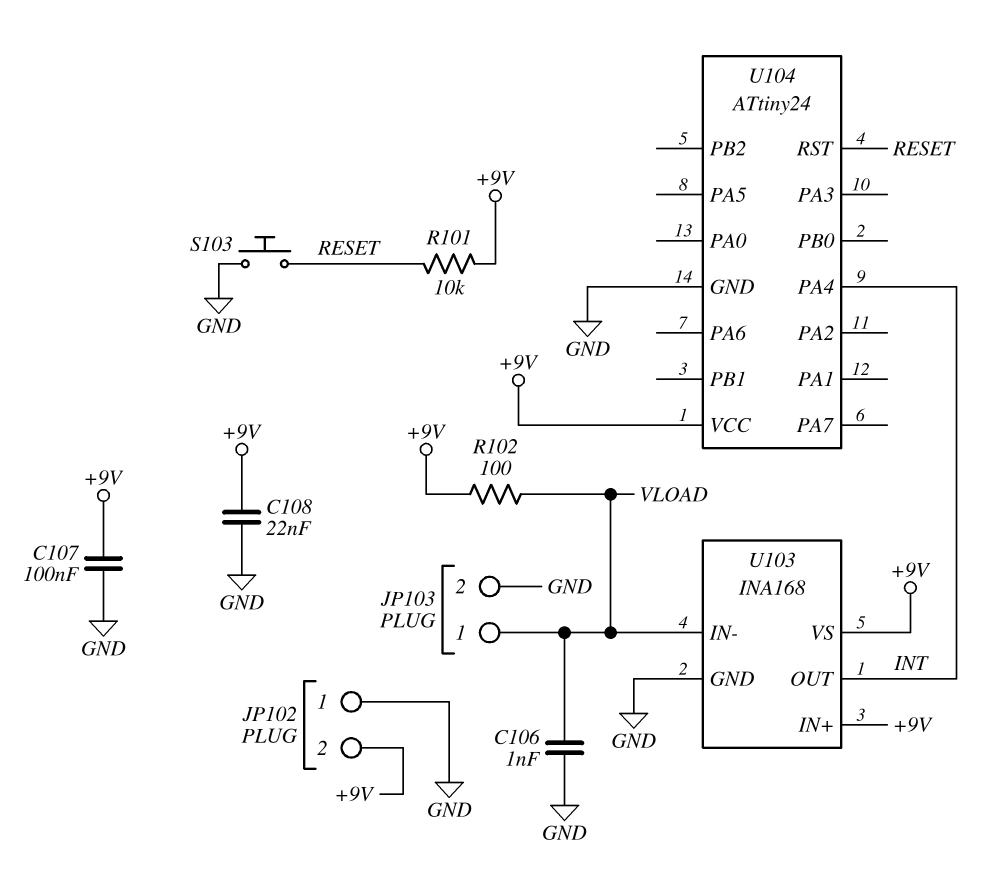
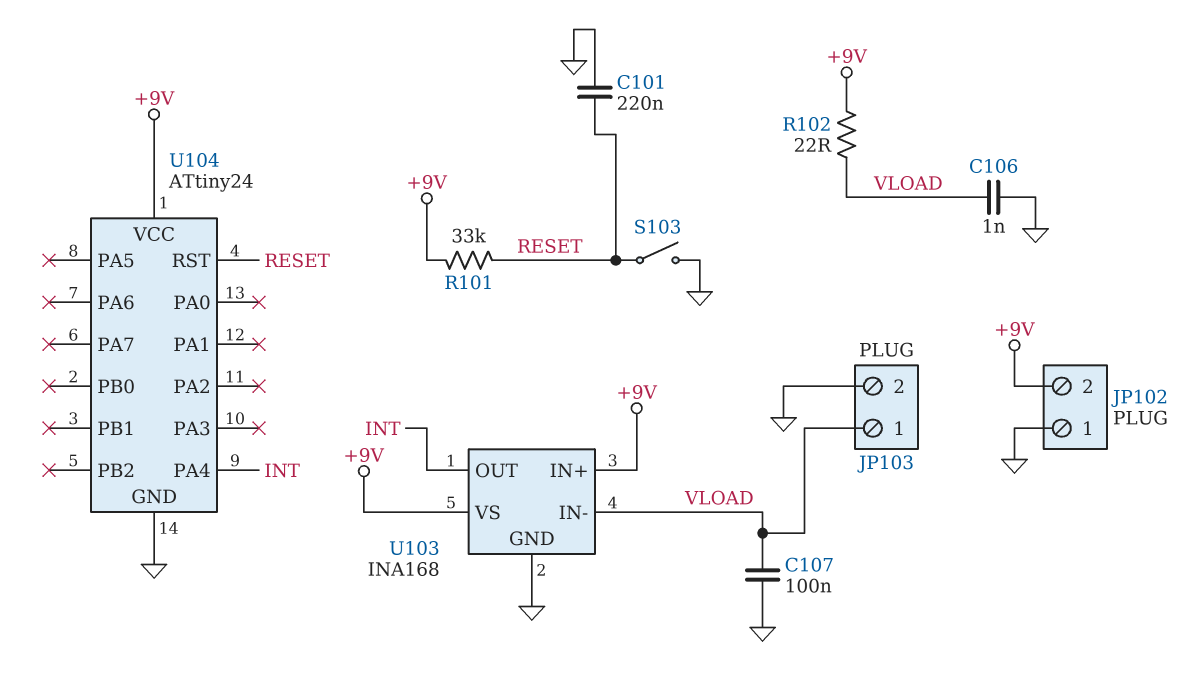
C101: none -> 220nF (GND, RESET)
C107: 100nF (+9V, GND) -> 100nF (GND, VLOAD)
C108: 22nF (+9V, GND) -> none
R101: 10k (+9V, RESET) -> 33k (+9V, RESET)
R102: 100 (+9V, VLOAD) -> 22 (+9V, VLOAD)
S103: button (GND, RESET) -> switch (GND, RESET)

